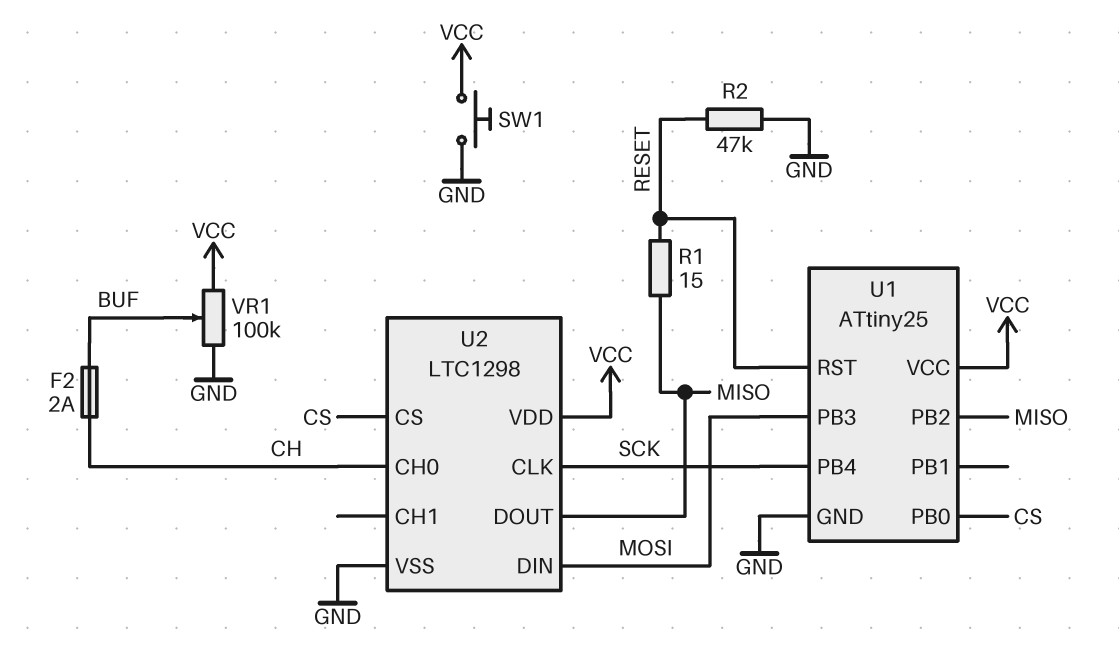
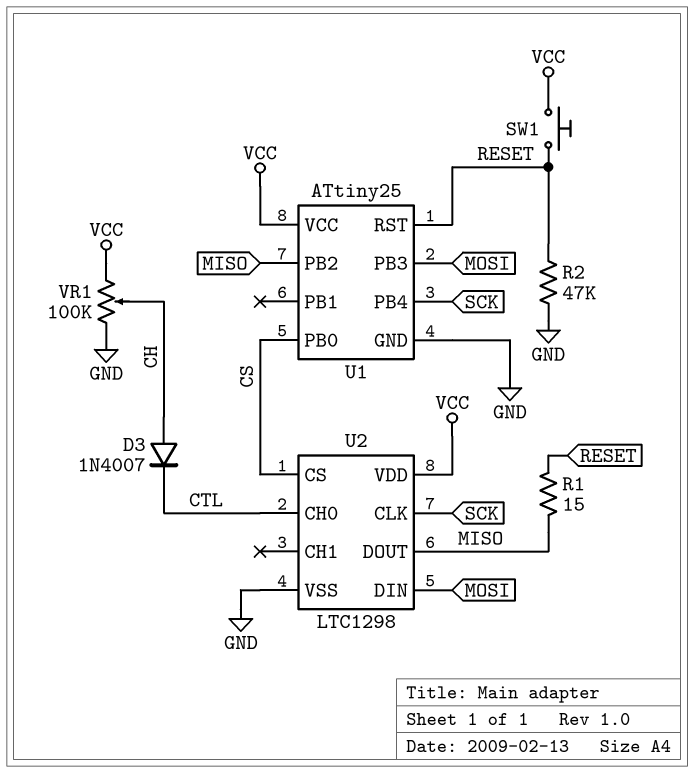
D3: none -> diode 1N4007 (A CH, K CTL)
F2: 2A (BUF, CH) -> none
SW1: button (GND, VCC) -> button (RESET, VCC)
U2 pin CH0: CH -> CTL
VR1: 100k (GND, VCC, wiper BUF) -> 100k (GND, VCC, wiper CH)

